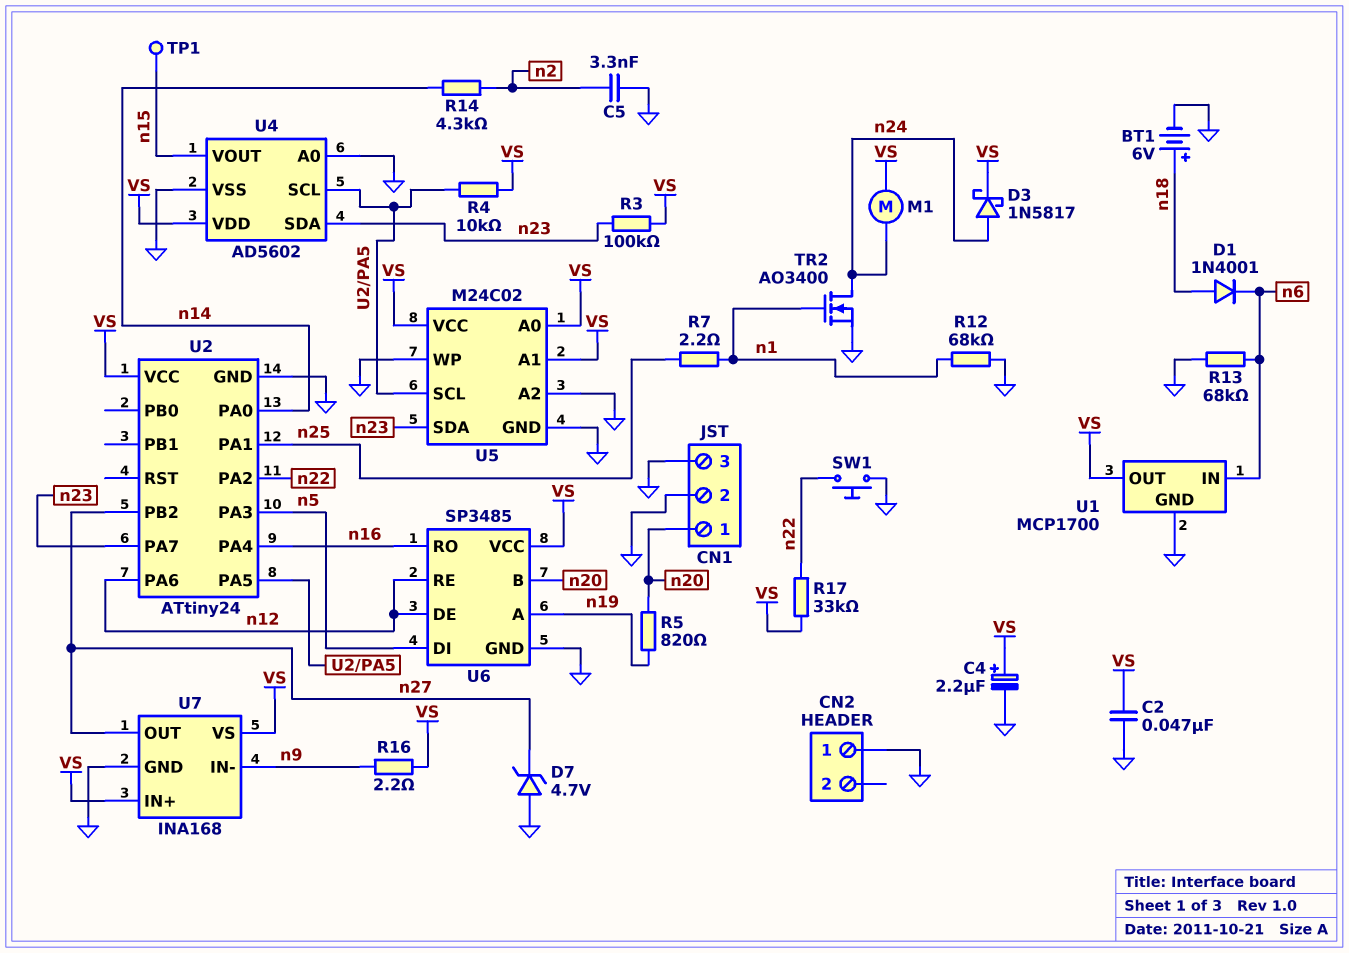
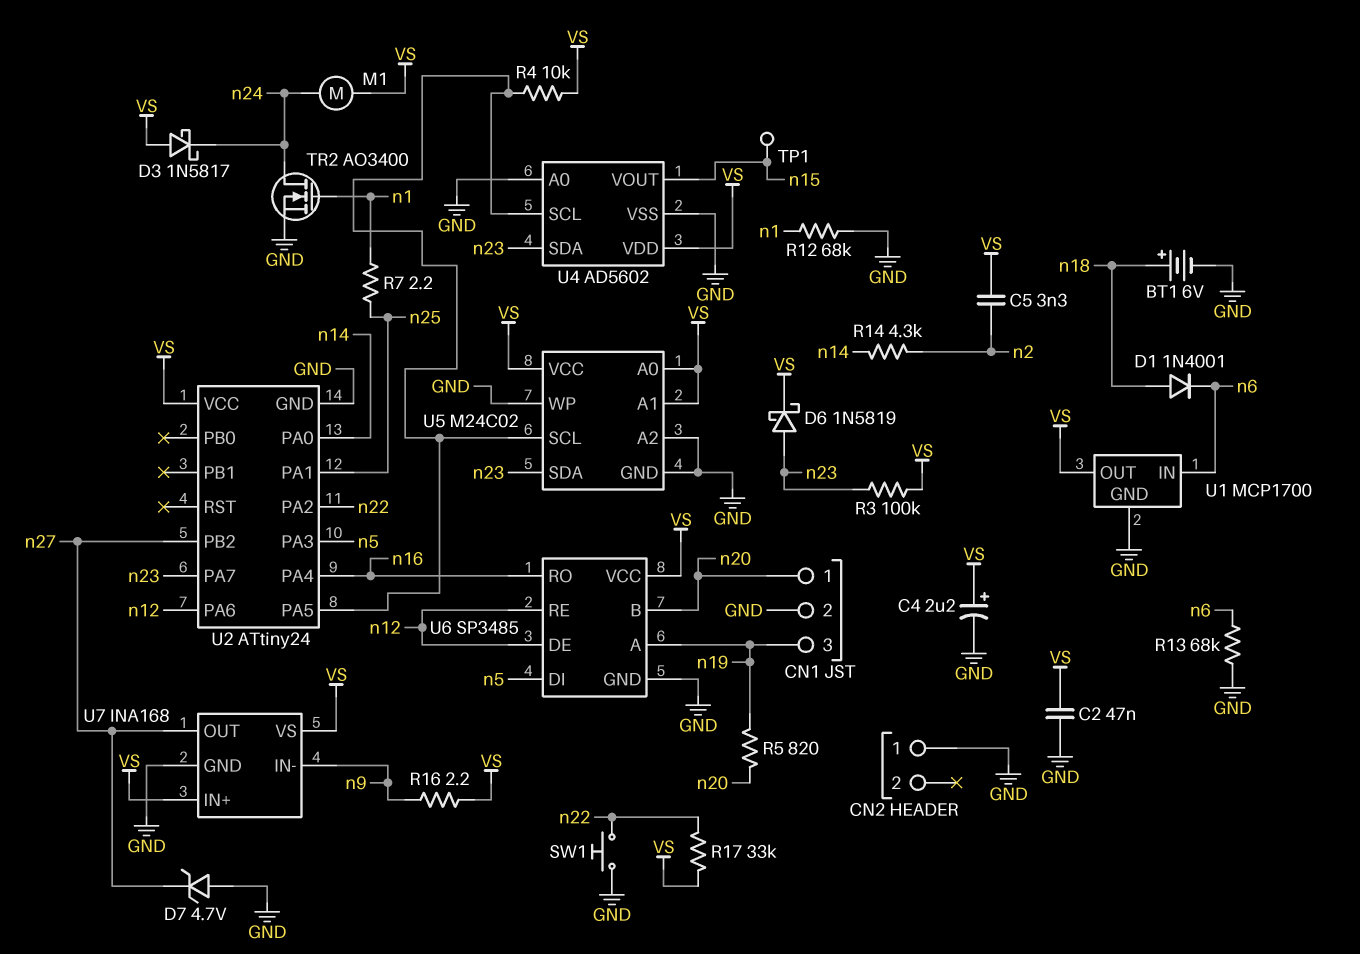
C5: 3.3nF (GND, n2) -> 3.3nF (VS, n2)
CN1 pin 3: GND -> n19
D3: schottky 1N5817 (A n24, K VS) -> schottky 1N5817 (A VS, K n24)
D6: none -> schottky 1N5819 (A n23, K VS)

